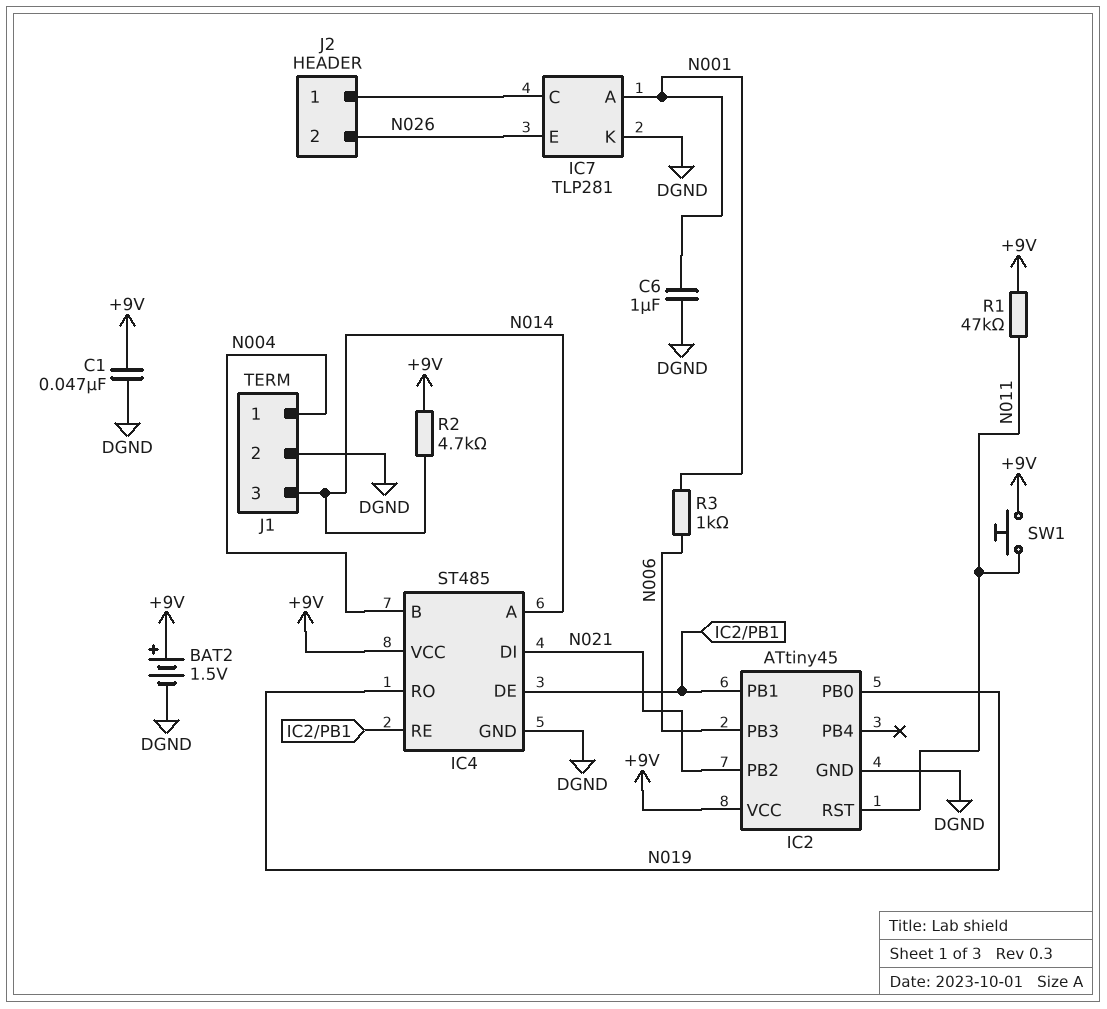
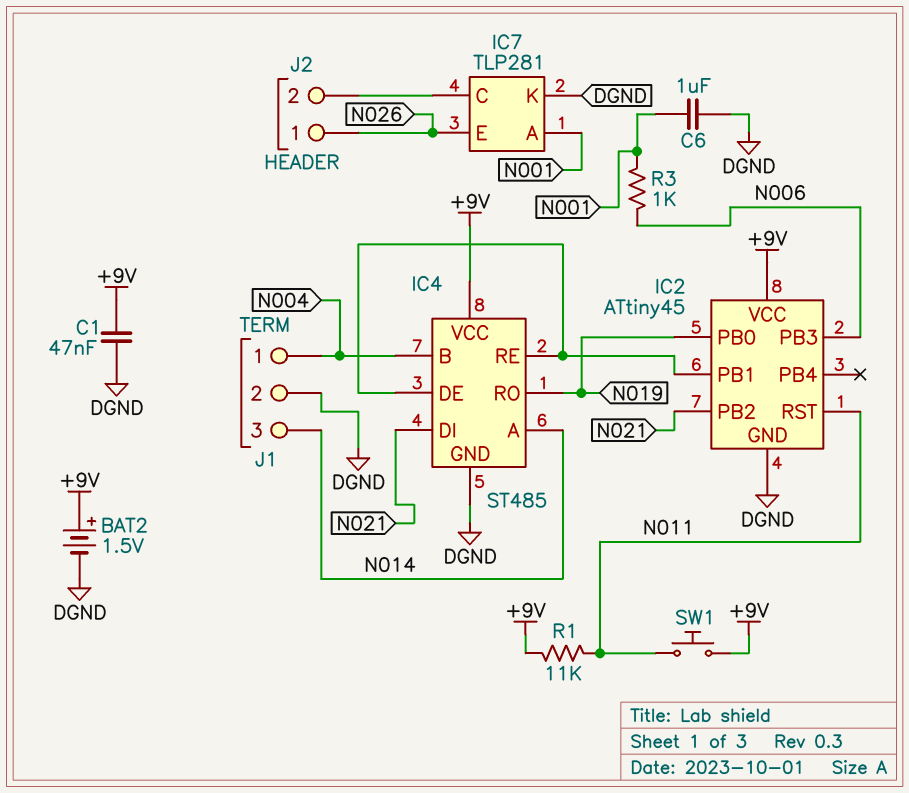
J2 pin 1: IC7/C -> N026
J2 pin 2: N026 -> IC7/C
R1: 47k (+9V, N011) -> 11k (+9V, N011)
R2: 4.7k (+9V, N014) -> none

